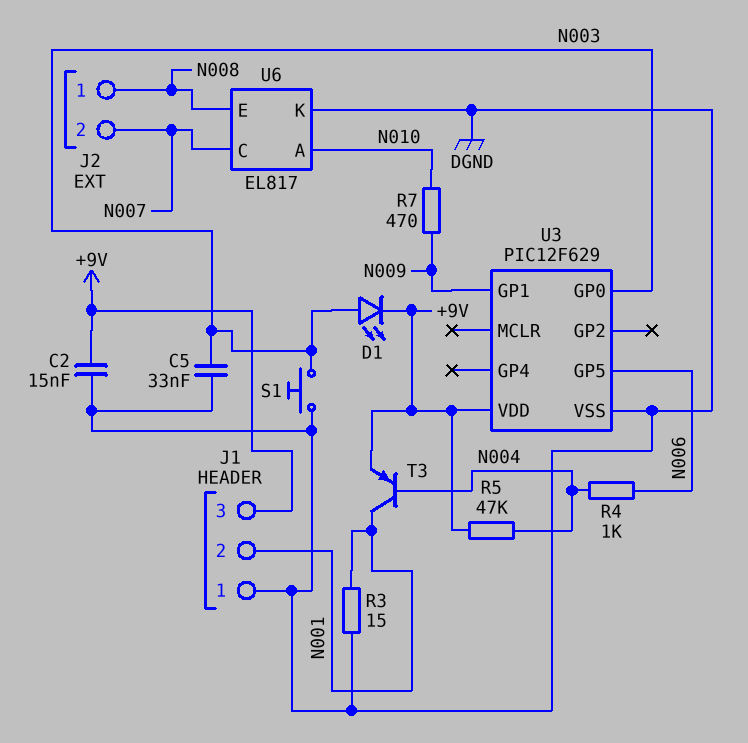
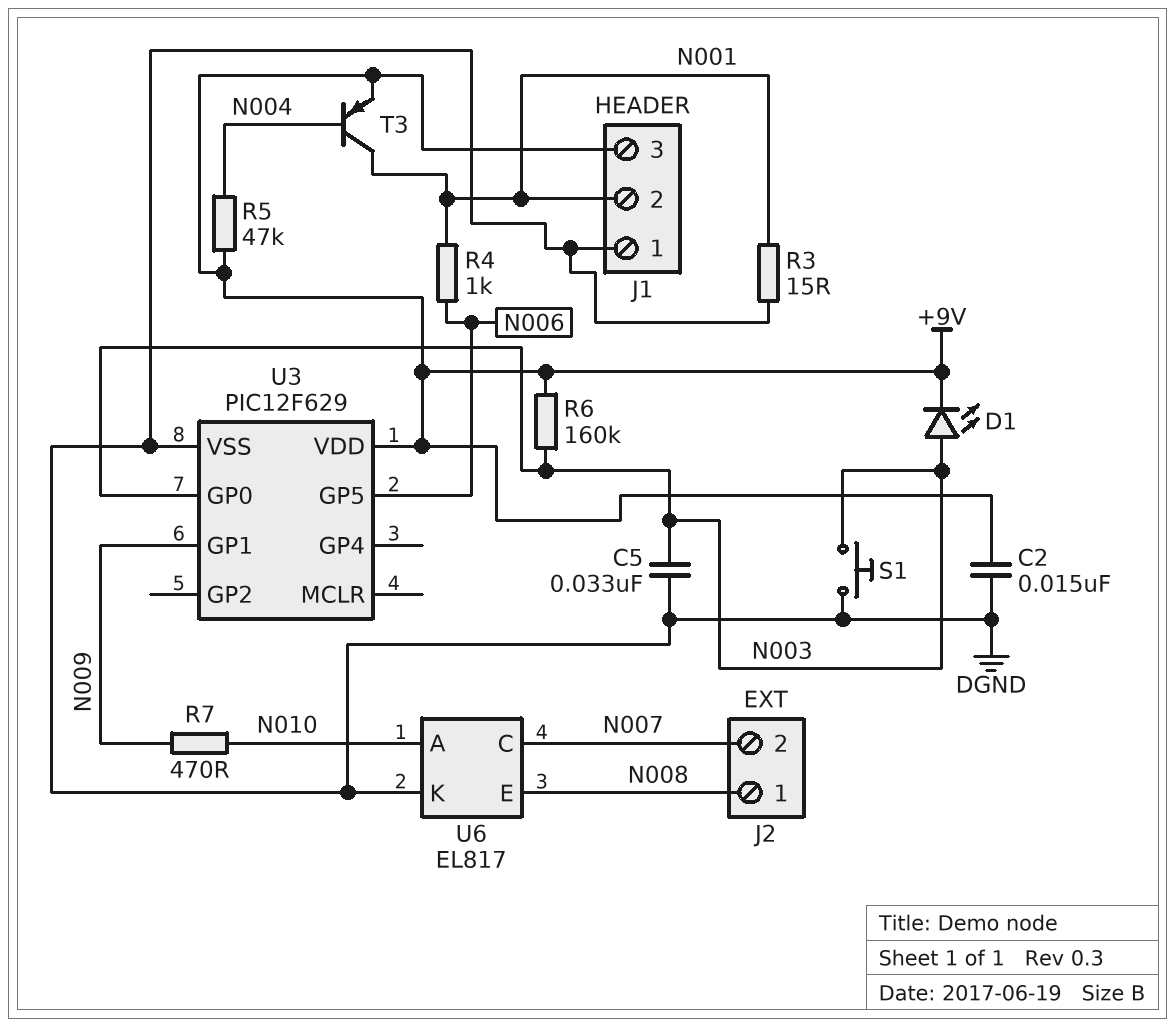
R4: 1k (N004, N006) -> 1k (N001, N006)
R6: none -> 160k (+9V, N003)

